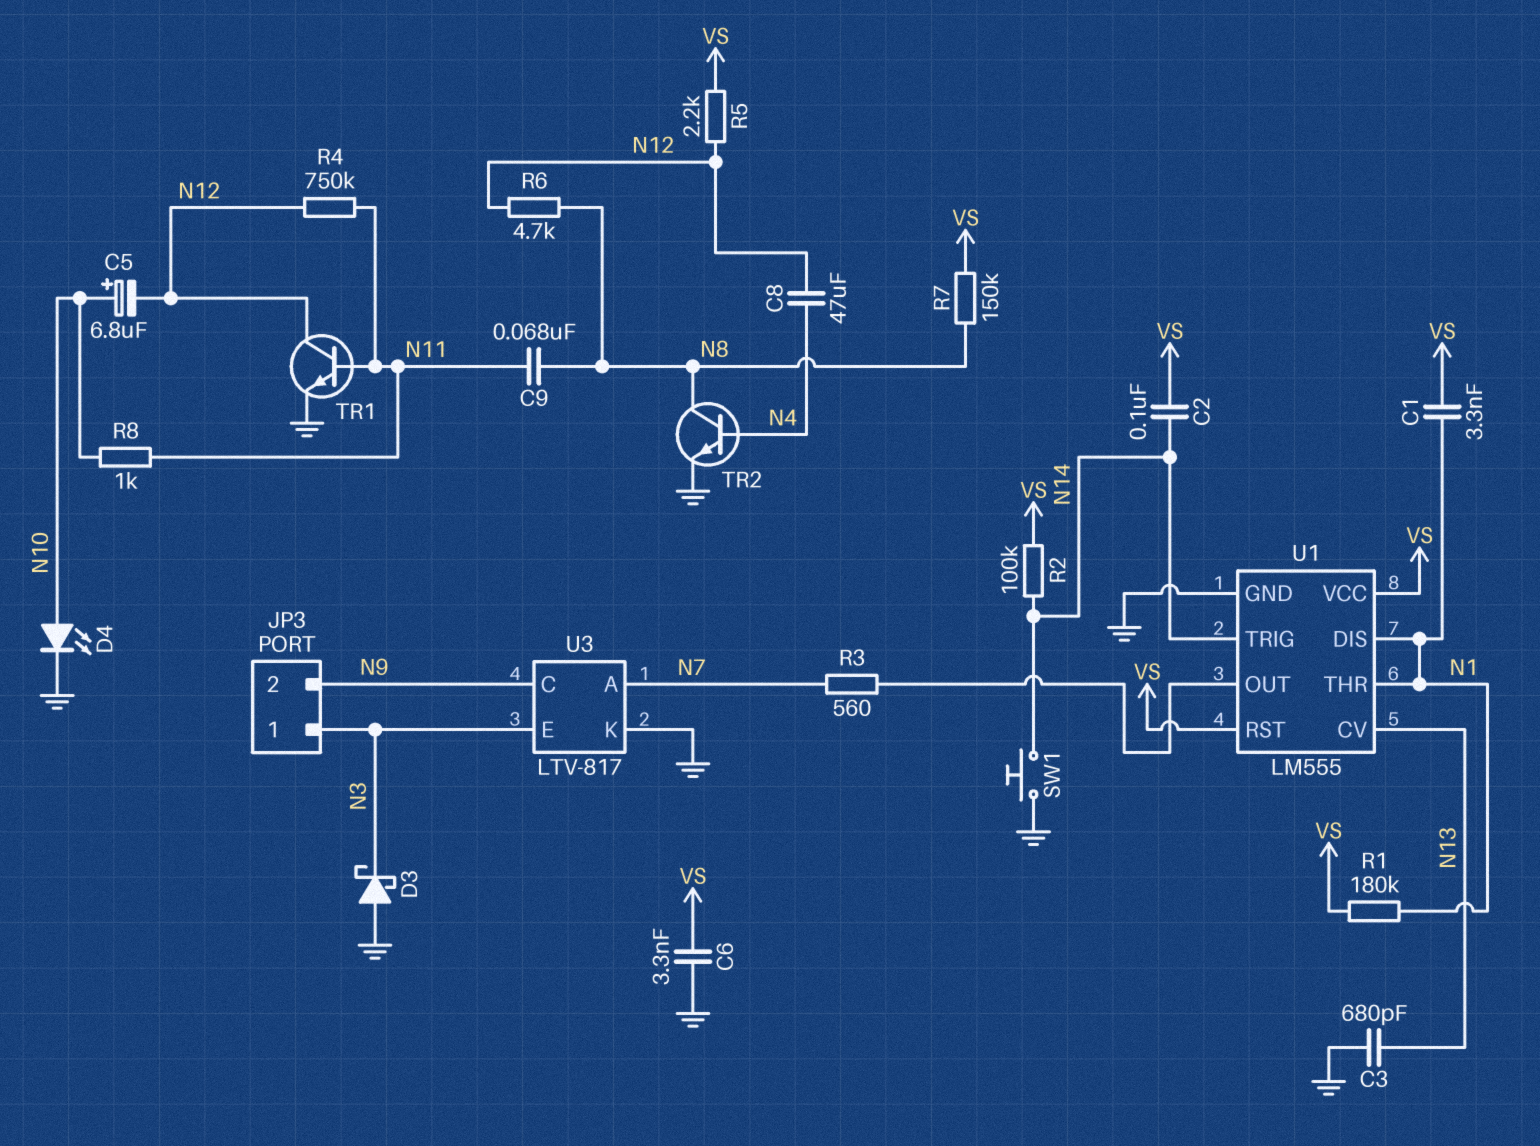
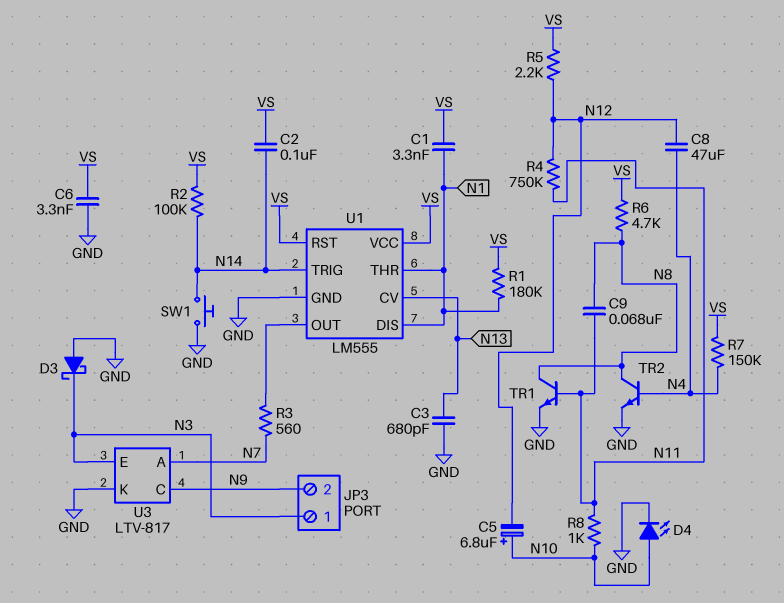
R6: 4.7k (N8, N12) -> 4.7k (N8, VS)
R7: 150k (N8, VS) -> 150k (N4, VS)
TR1: NPN (B N11, C N12, E GND) -> NPN (B N11, C N8, E GND)

